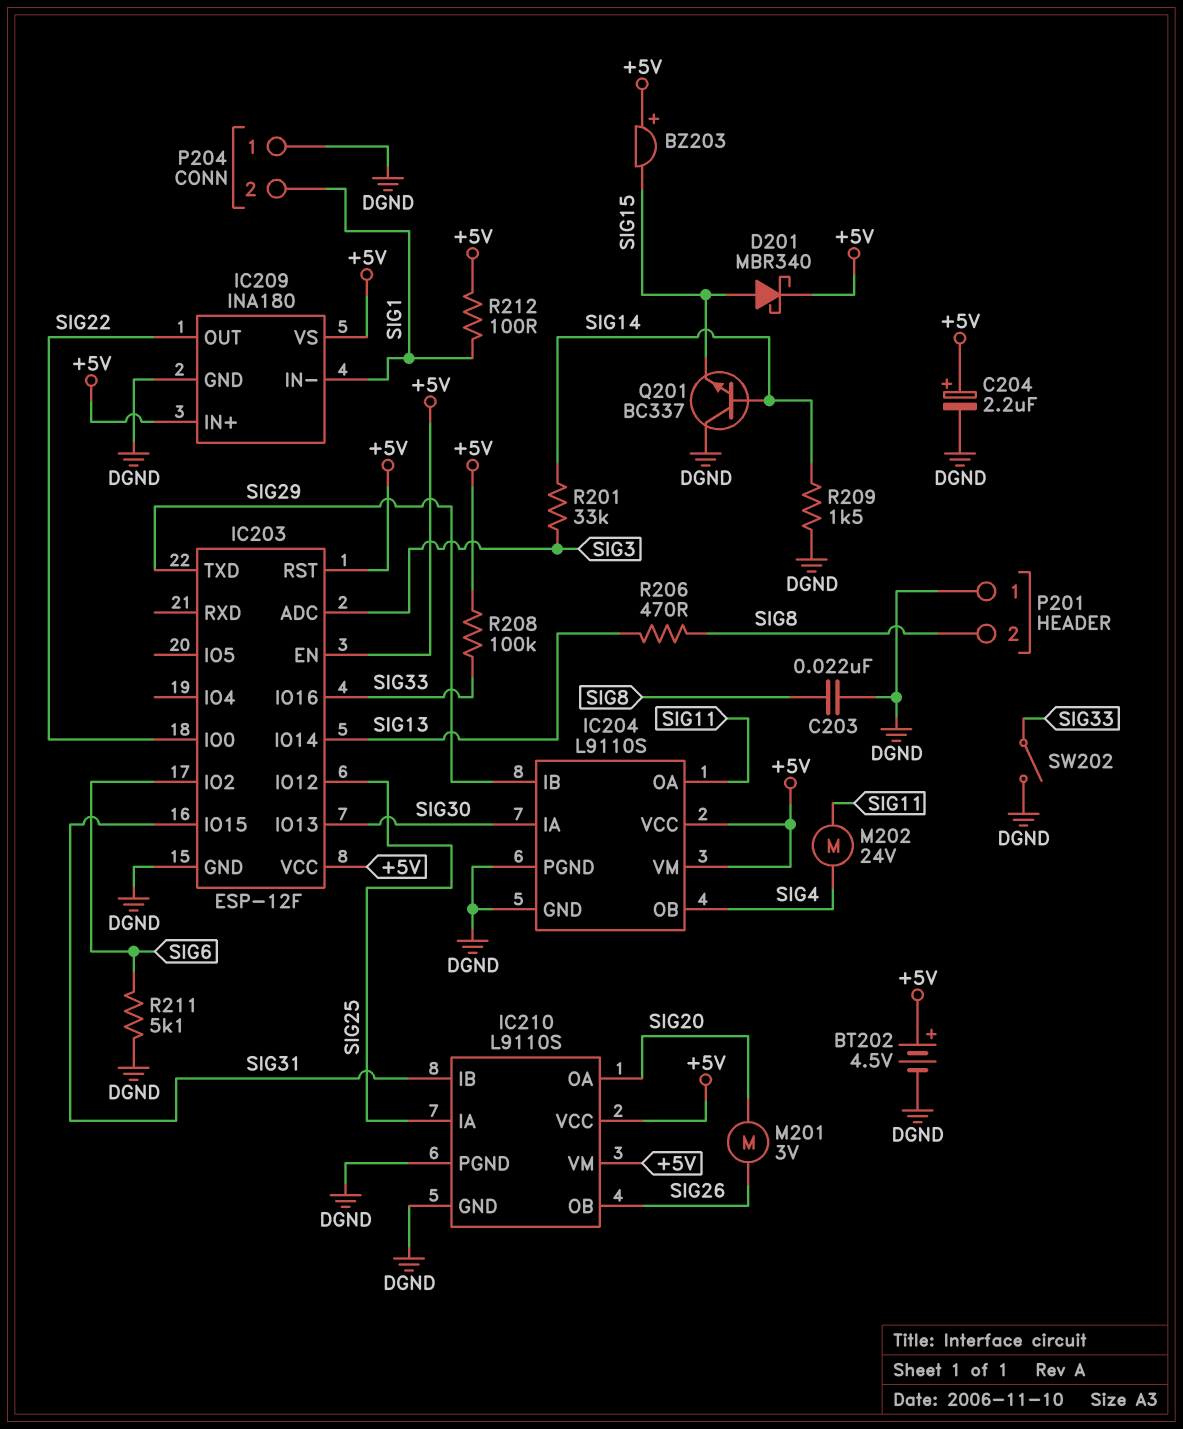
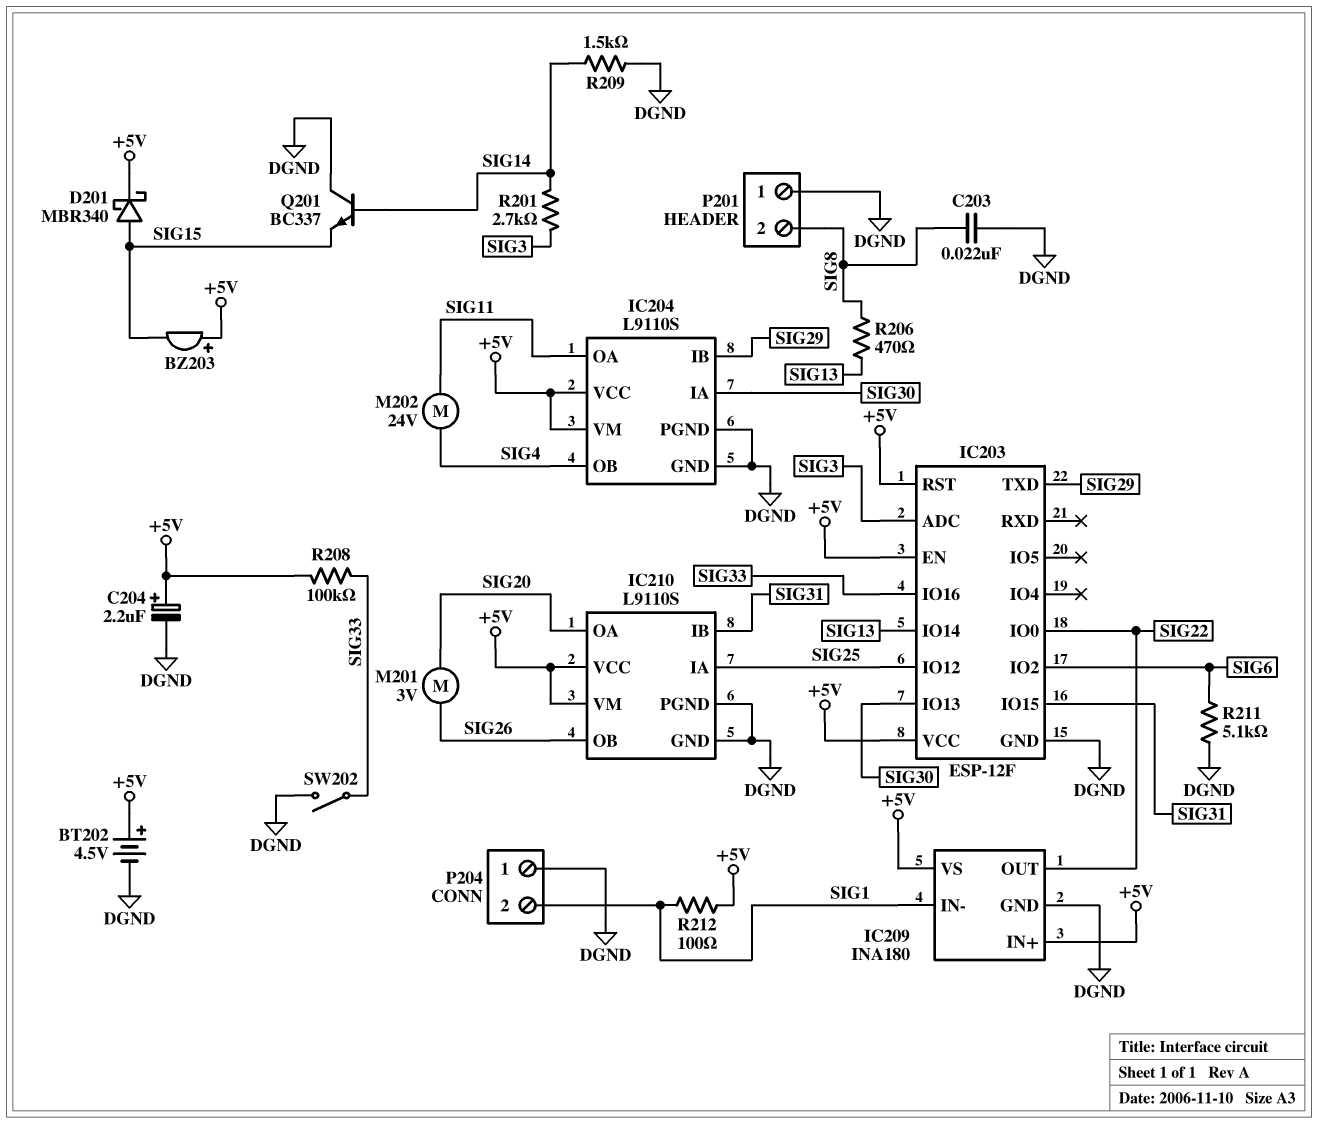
R201: 33k (SIG3, SIG14) -> 2.7k (SIG3, SIG14)

